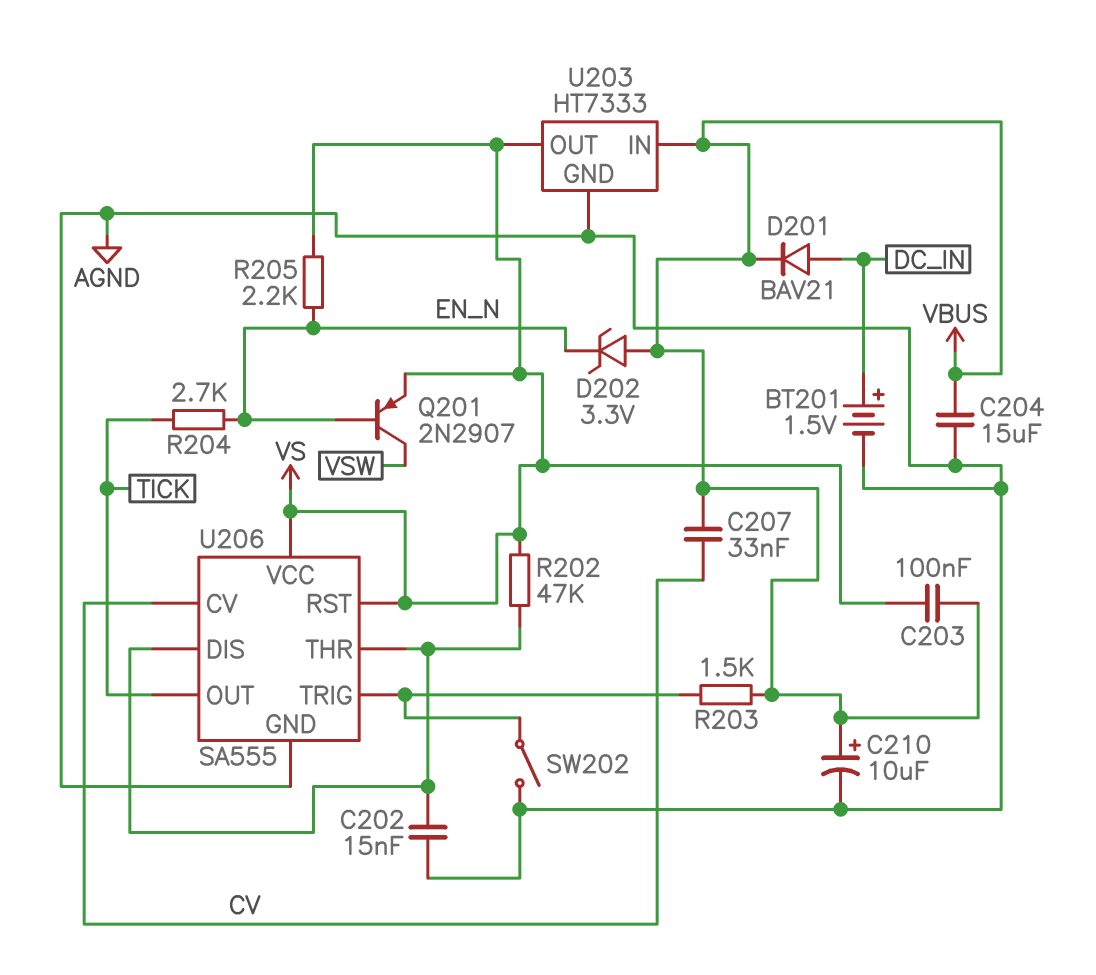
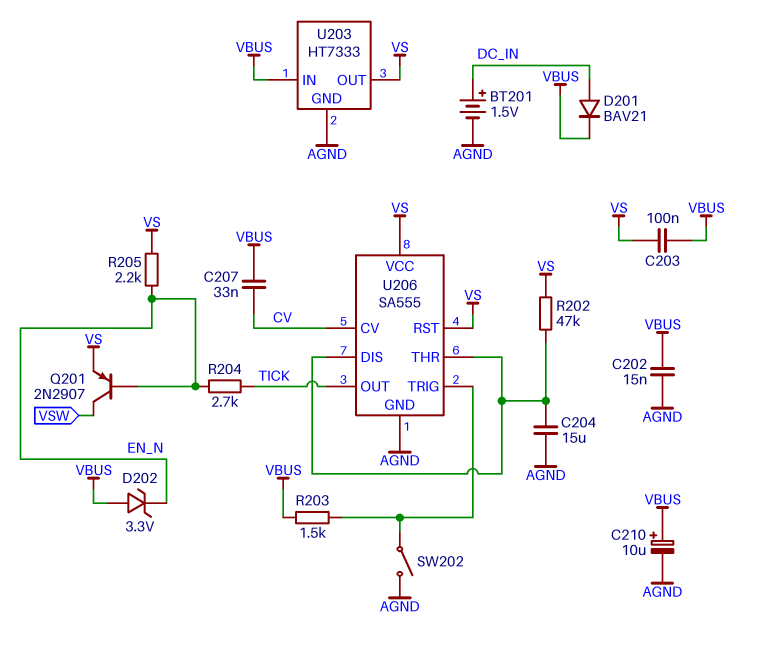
C202: 15nF (AGND, U206/DIS) -> 15nF (AGND, VBUS)
C204: 15uF (AGND, VBUS) -> 15uF (AGND, U206/DIS)

